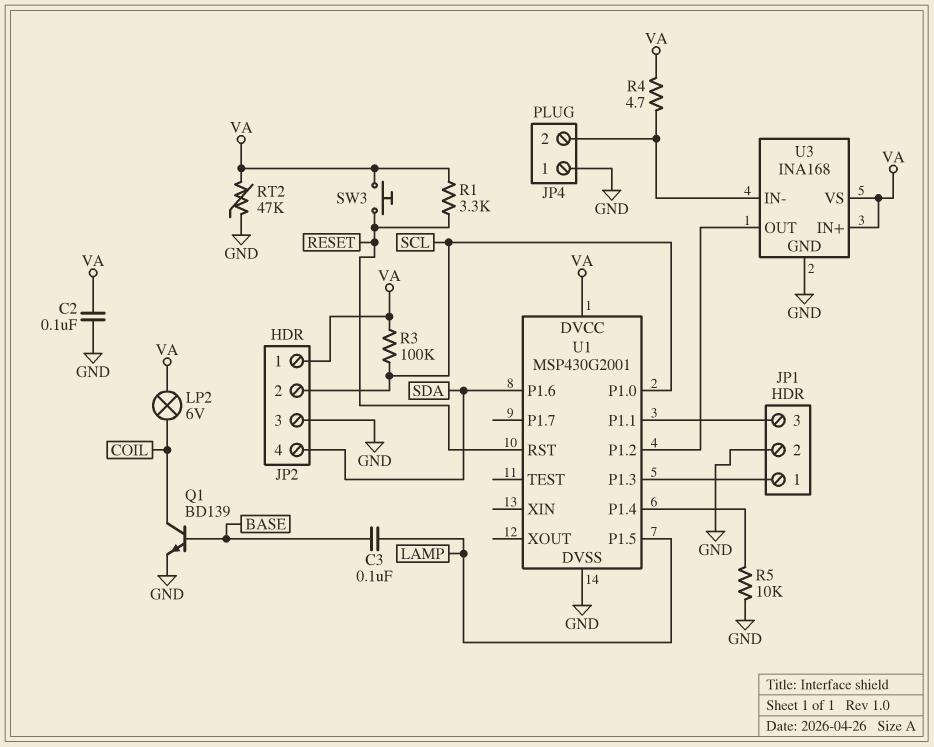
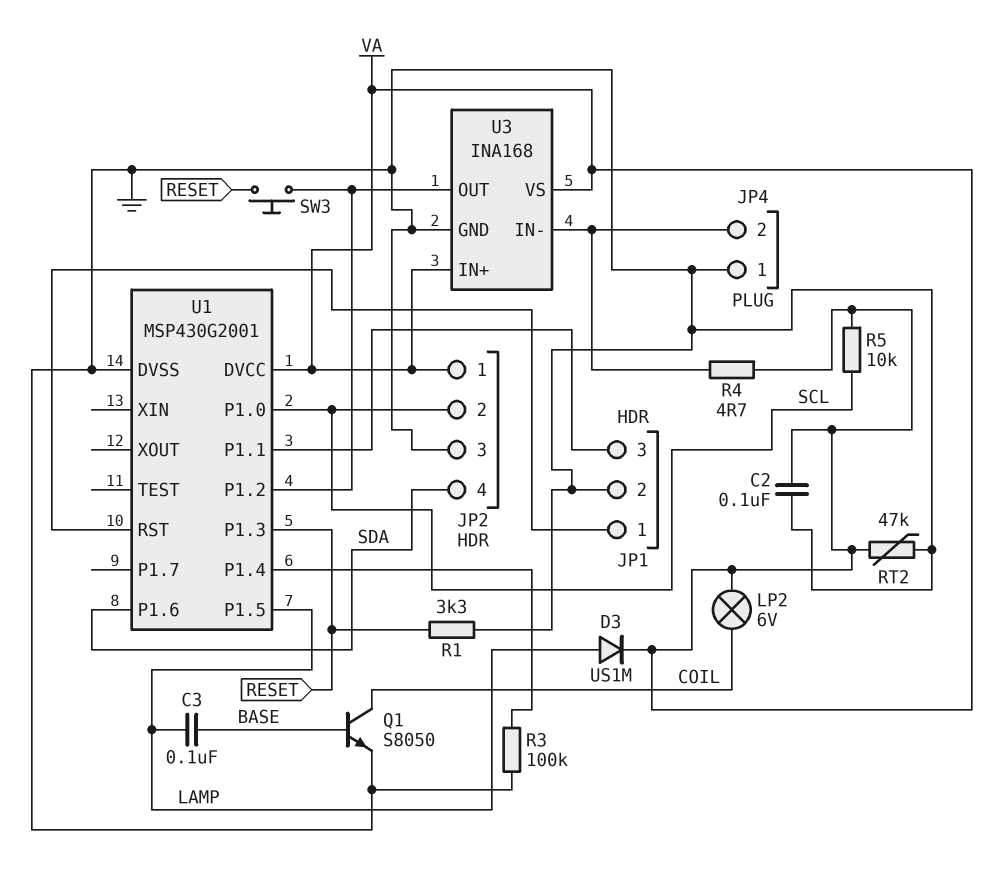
D3: none -> diode US1M (A LAMP, K VA)
Q1: NPN BD139 (B BASE, C COIL, E GND) -> NPN S8050 (B BASE, C COIL, E GND)
R1: 3.3k (RESET, VA) -> 3.3k (GND, RESET)
R3: 100k (SCL, VA) -> 100k (GND, U1/P1.4)
R5: 10k (GND, U1/P1.4) -> 10k (SCL, VA)
SW3: button (RESET, VA) -> button (RESET, U1/P1.2)
U1 pin P1.3: JP1/1 -> RESET
U1 pin RST: RESET -> JP1/1

